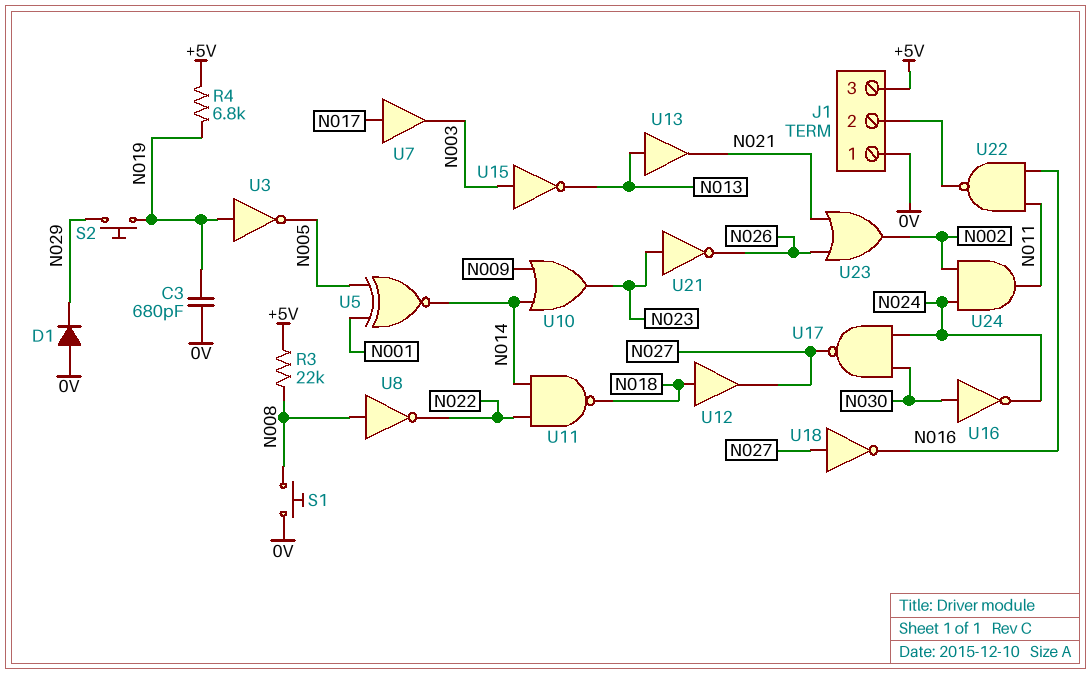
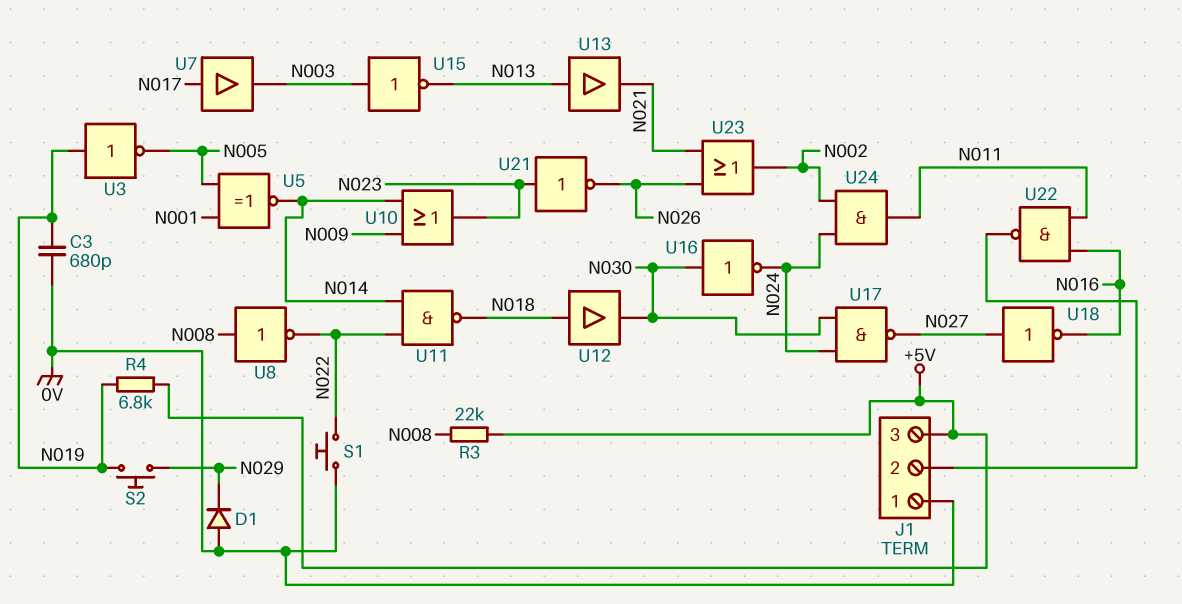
S1: button (0V, N008) -> button (0V, N022)
U12: buffer (in N018, out N027) -> buffer (in N018, out N030)

